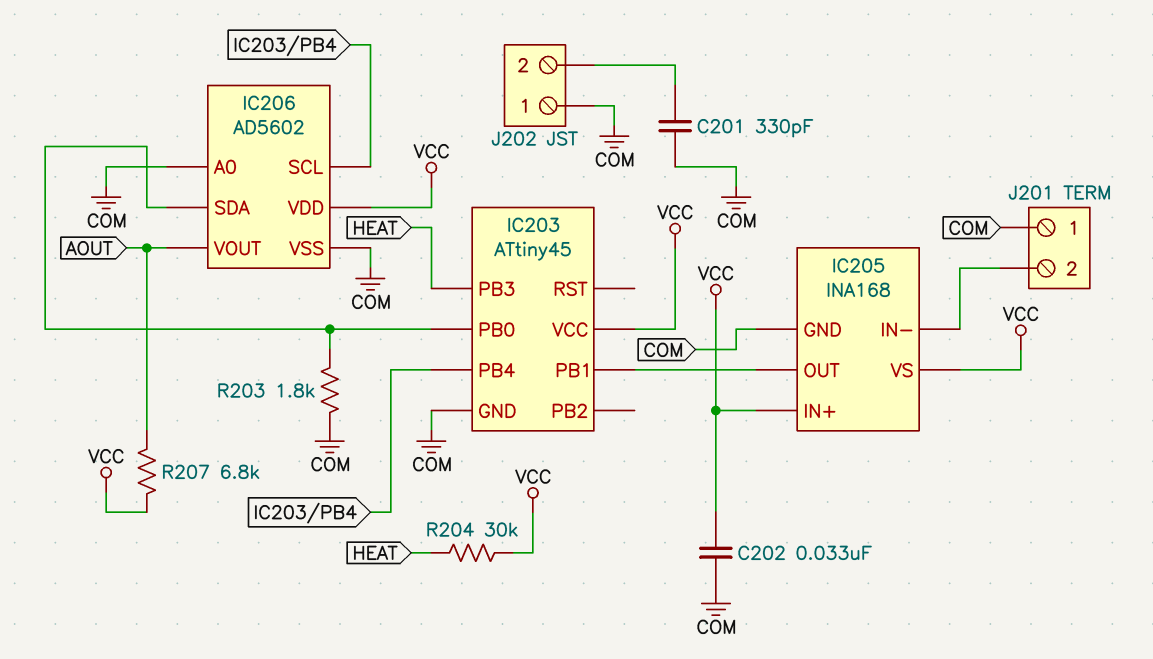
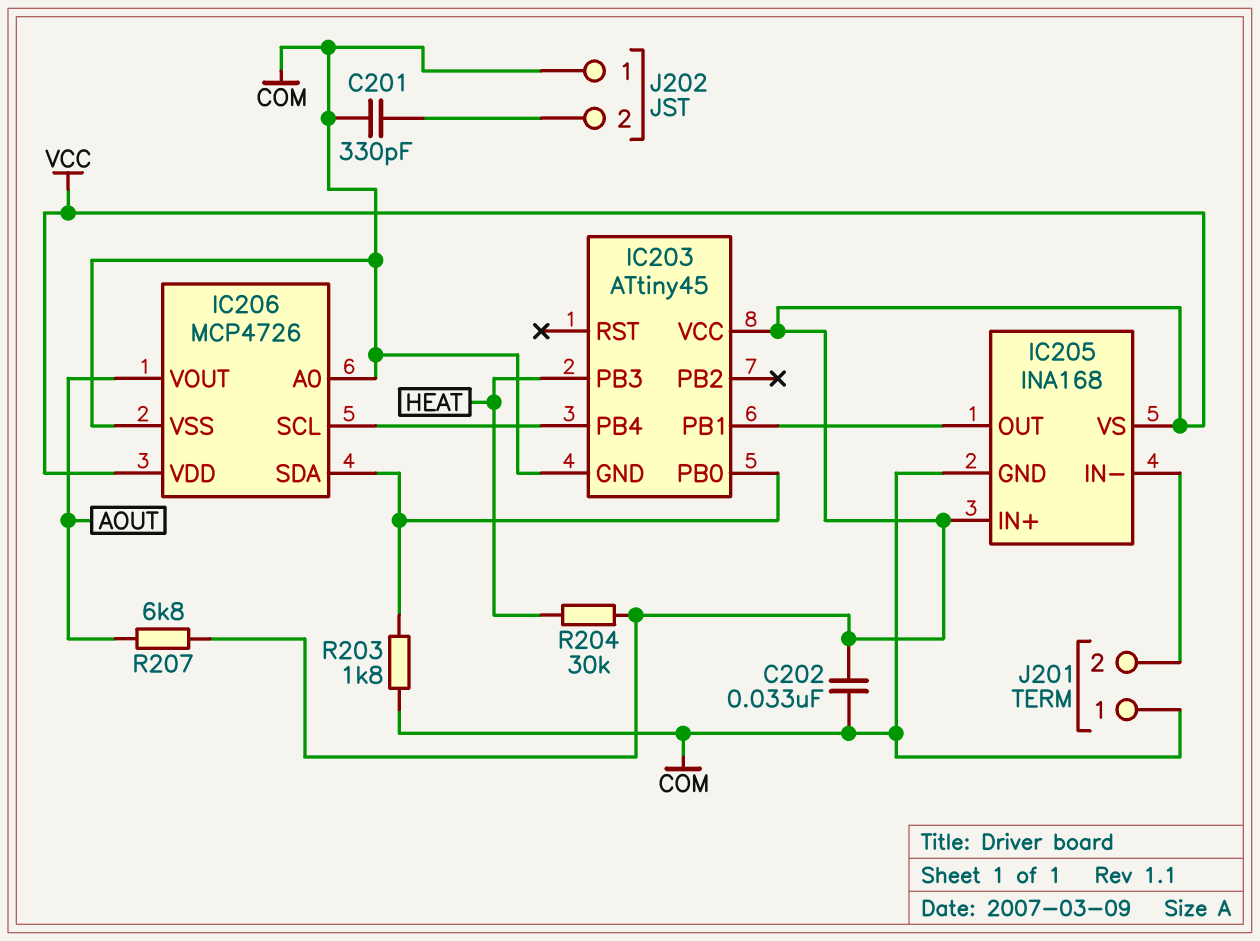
IC206: AD5602 -> MCP4726

